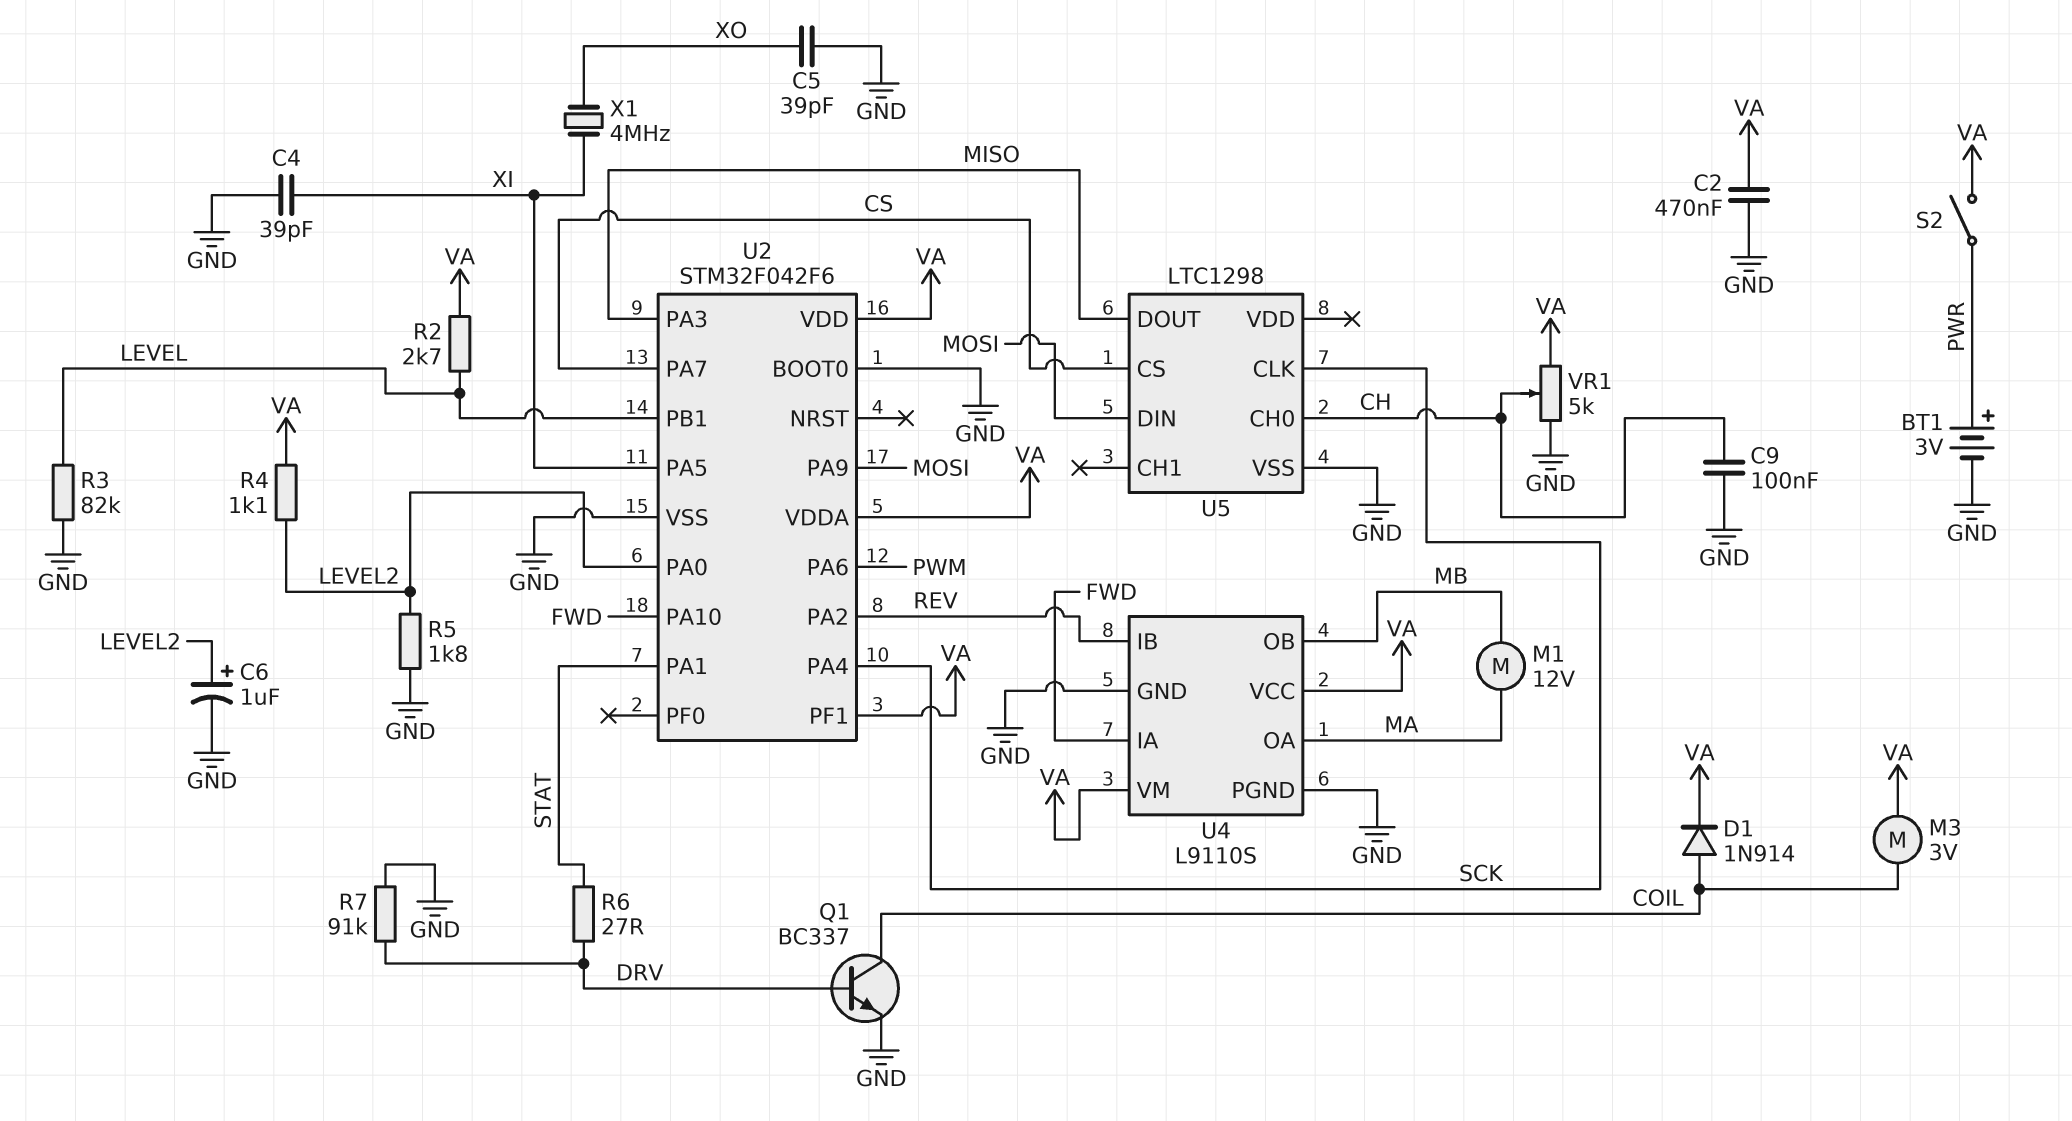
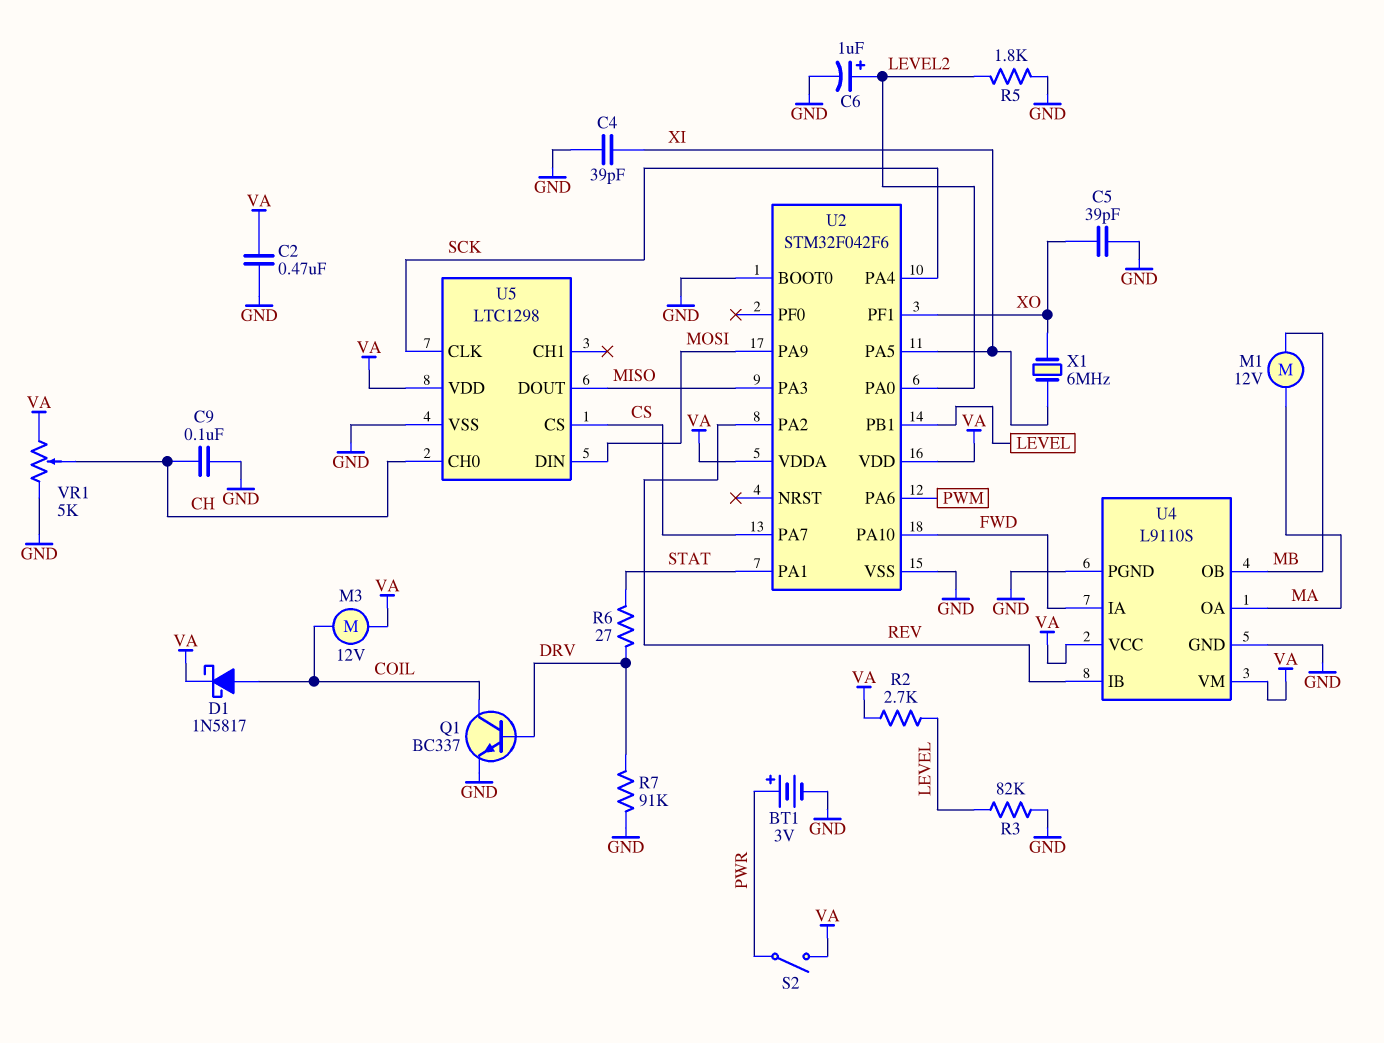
D1: diode 1N914 (A COIL, K VA) -> schottky 1N5817 (A COIL, K VA)
M3: motor 3V (COIL, VA) -> motor 12V (COIL, VA)
R4: 1.1k (LEVEL2, VA) -> none
U2 pin PF1: VA -> XO
U5 pin VDD: none -> VA
X1: 4MHz (XI, XO) -> 6MHz (XI, XO)

